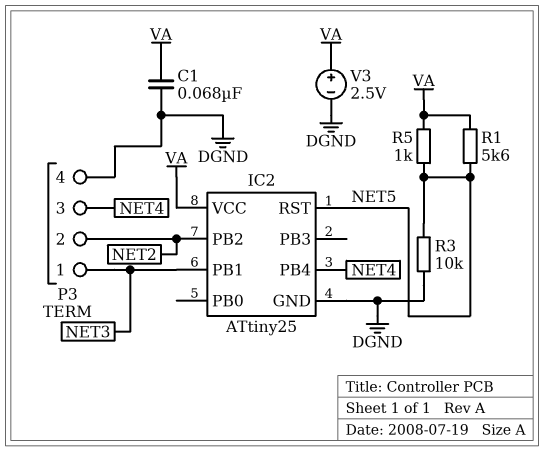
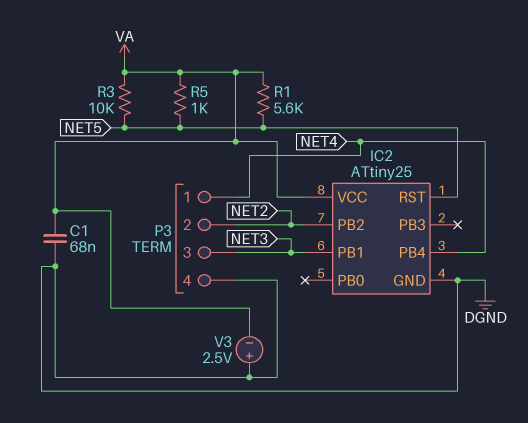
P3 pin 1: NET3 -> NET4
P3 pin 3: NET4 -> NET3
R3: 10k (DGND, NET5) -> 10k (NET5, VA)
V3: 2.5V (plus VA, minus DGND) -> 2.5V (plus DGND, minus VA)

